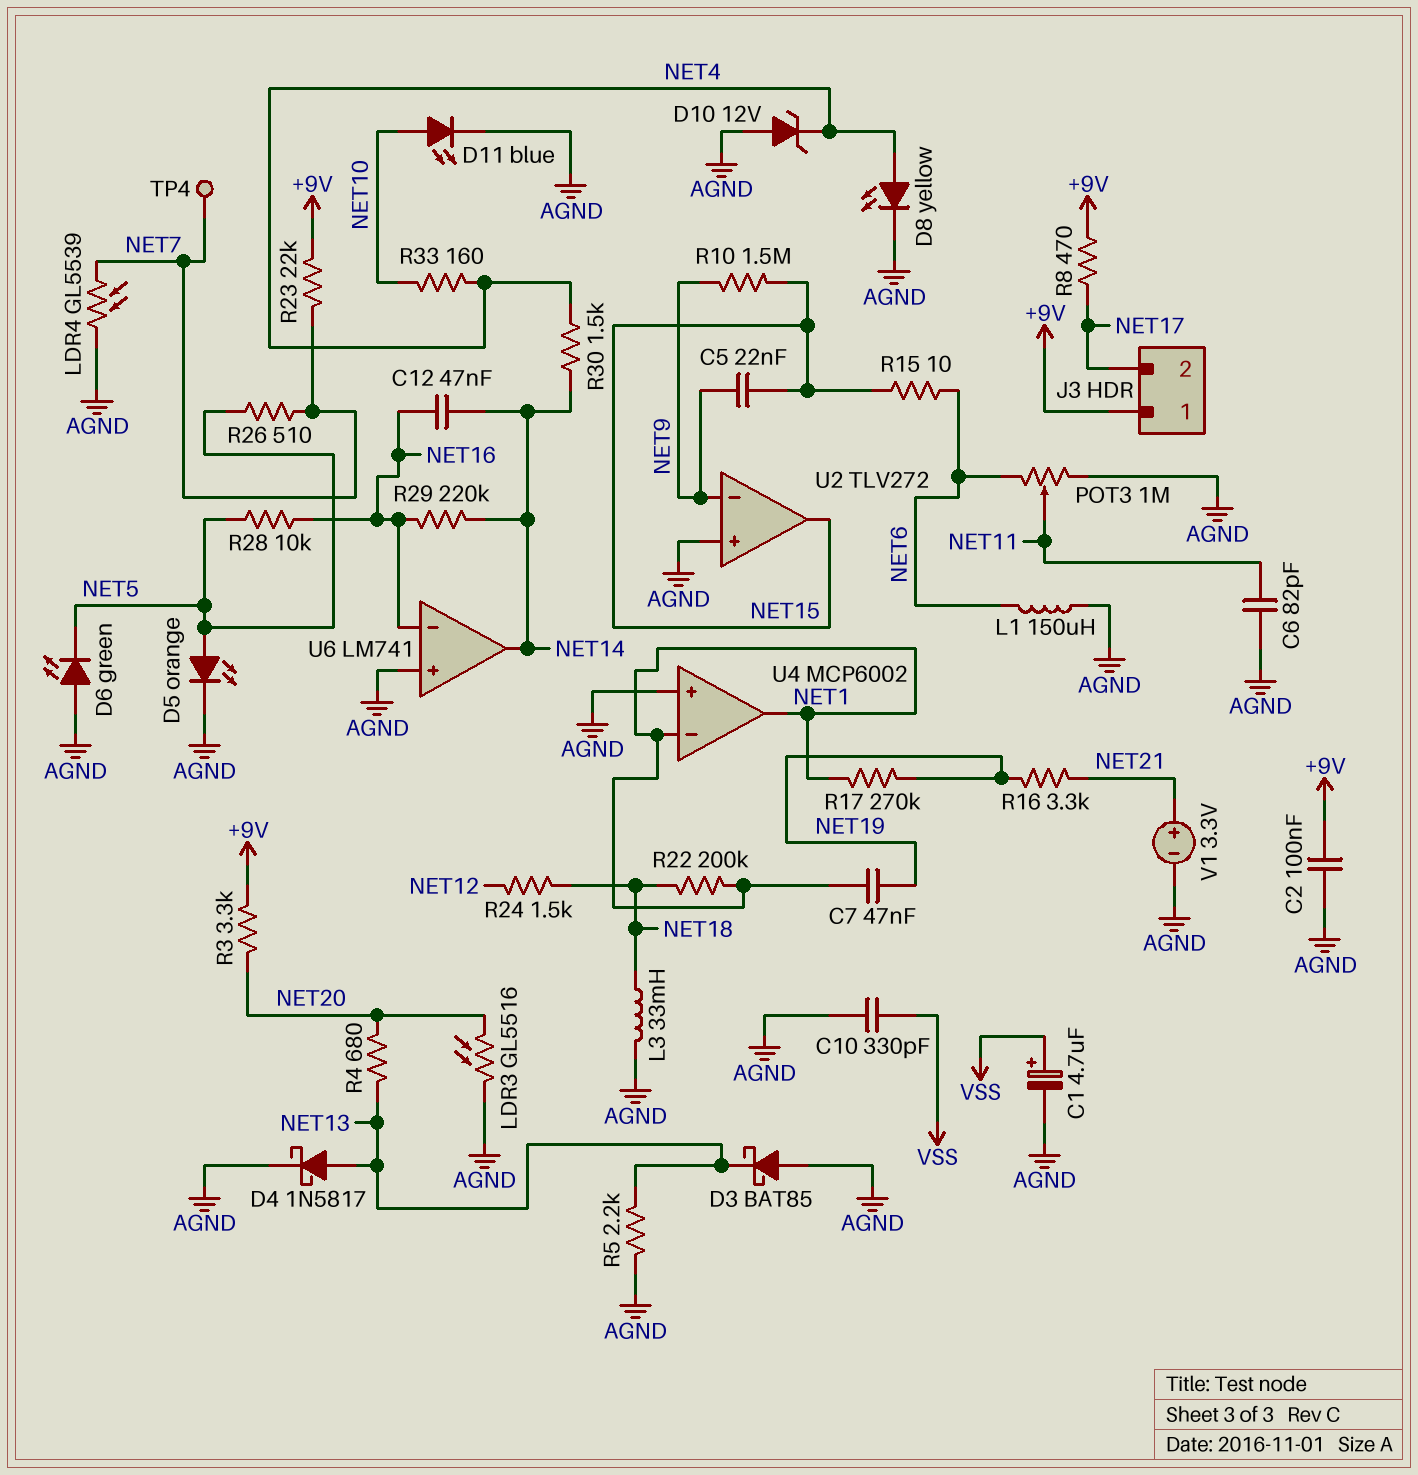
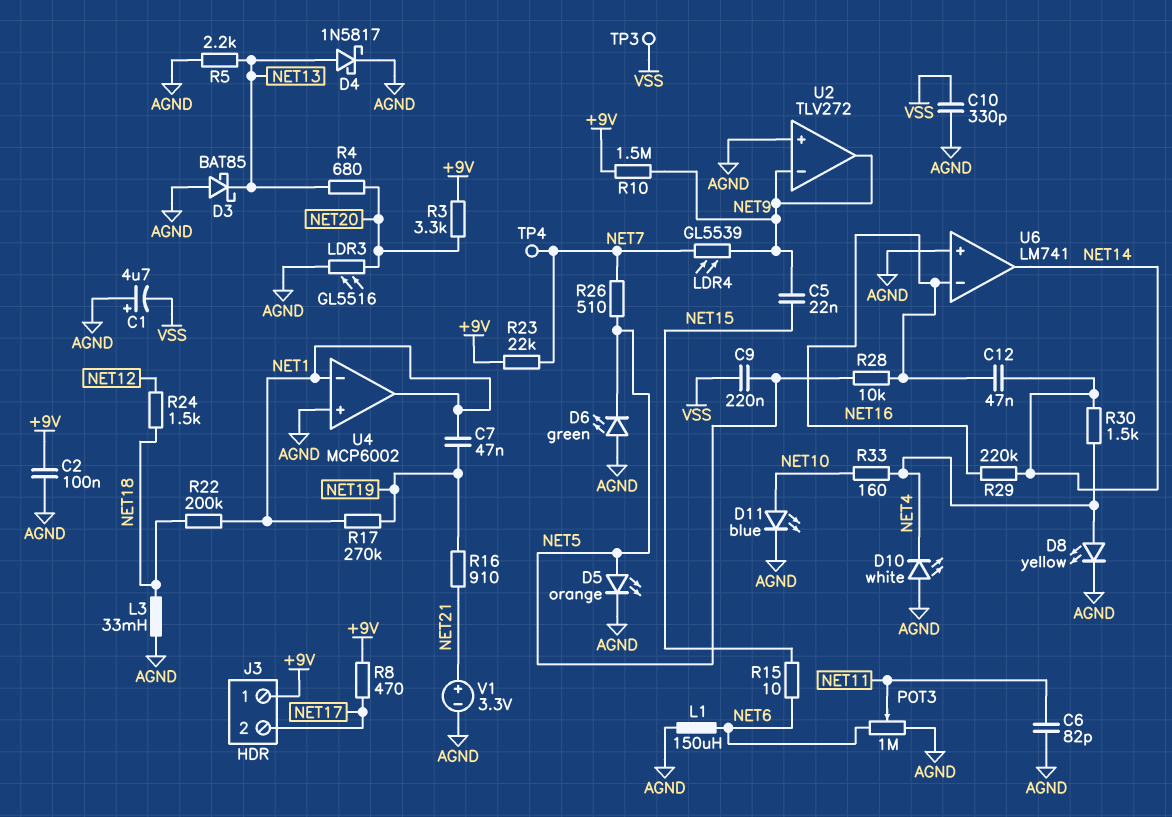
C1: 4.7uF (plus VSS, minus AGND) -> 4.7uF (plus AGND, minus VSS)
C9: none -> 220nF (NET5, VSS)
D10: zener 12V (A AGND, K NET4) -> LED white (A AGND, K NET4)
LDR4: GL5539 (AGND, NET7) -> GL5539 (NET7, NET9)
R10: 1.5M (NET9, NET15) -> 1.5M (+9V, NET9)
R16: 3.3k (NET19, NET21) -> 910 (NET19, NET21)
TP3: none -> test point (VSS)
U2 pin out: NET15 -> NET9

